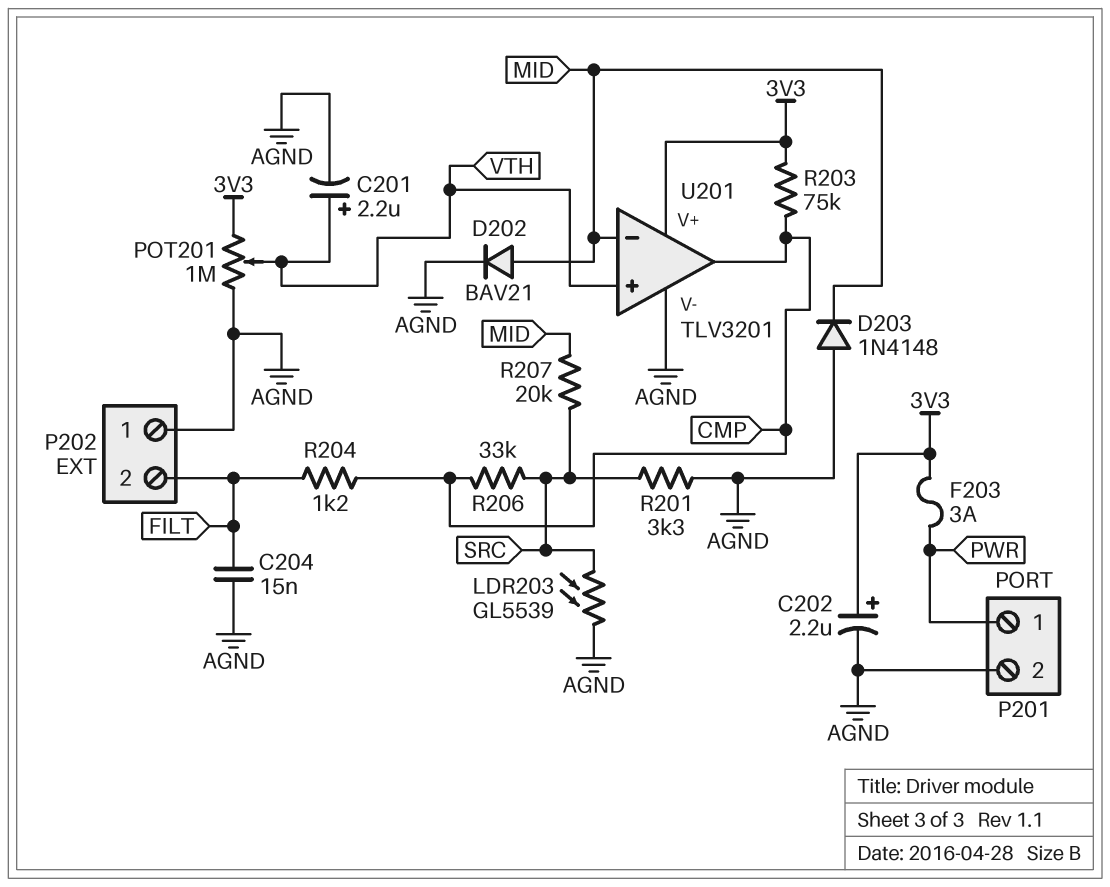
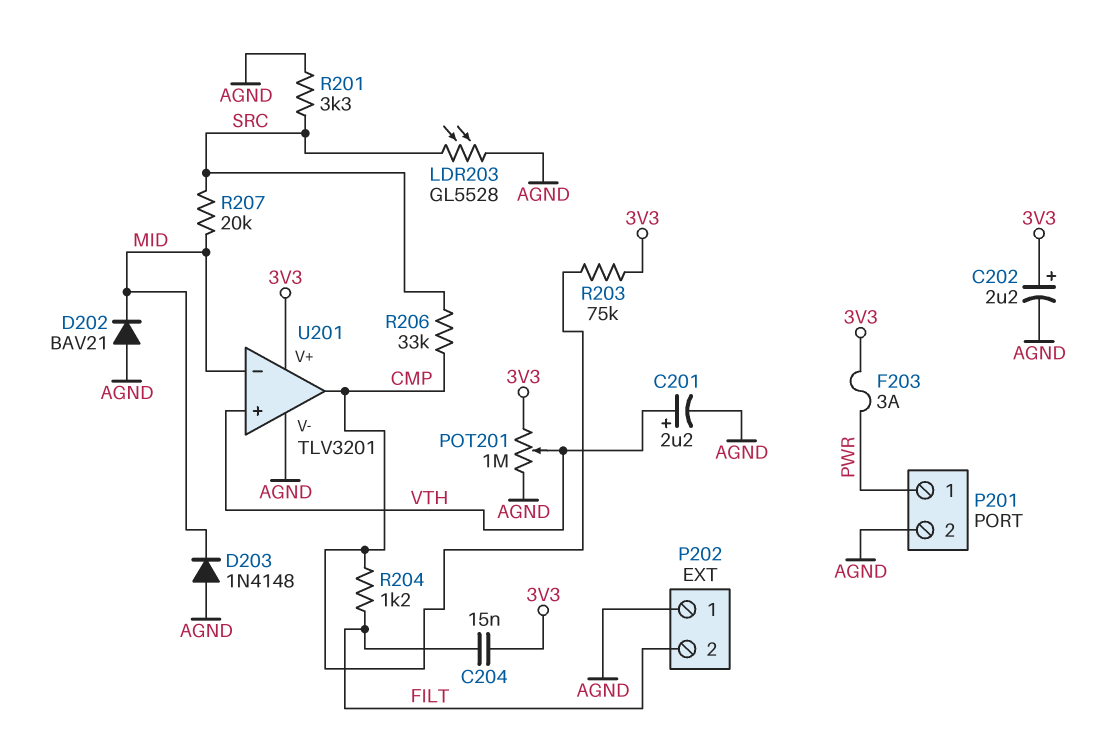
C204: 15nF (AGND, FILT) -> 15nF (3V3, FILT)
D202: diode BAV21 (A MID, K AGND) -> diode BAV21 (A AGND, K MID)
LDR203: GL5539 (AGND, SRC) -> GL5528 (AGND, SRC)

